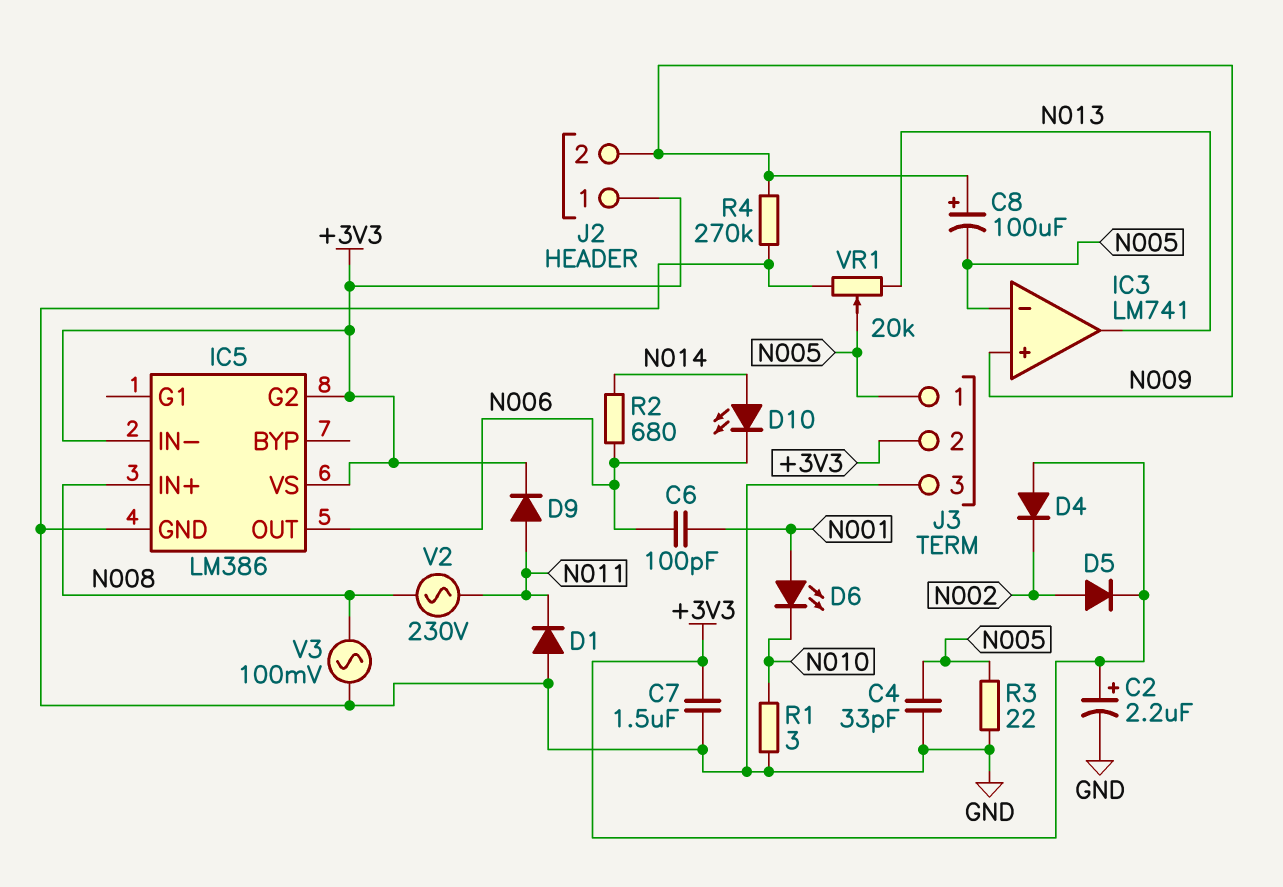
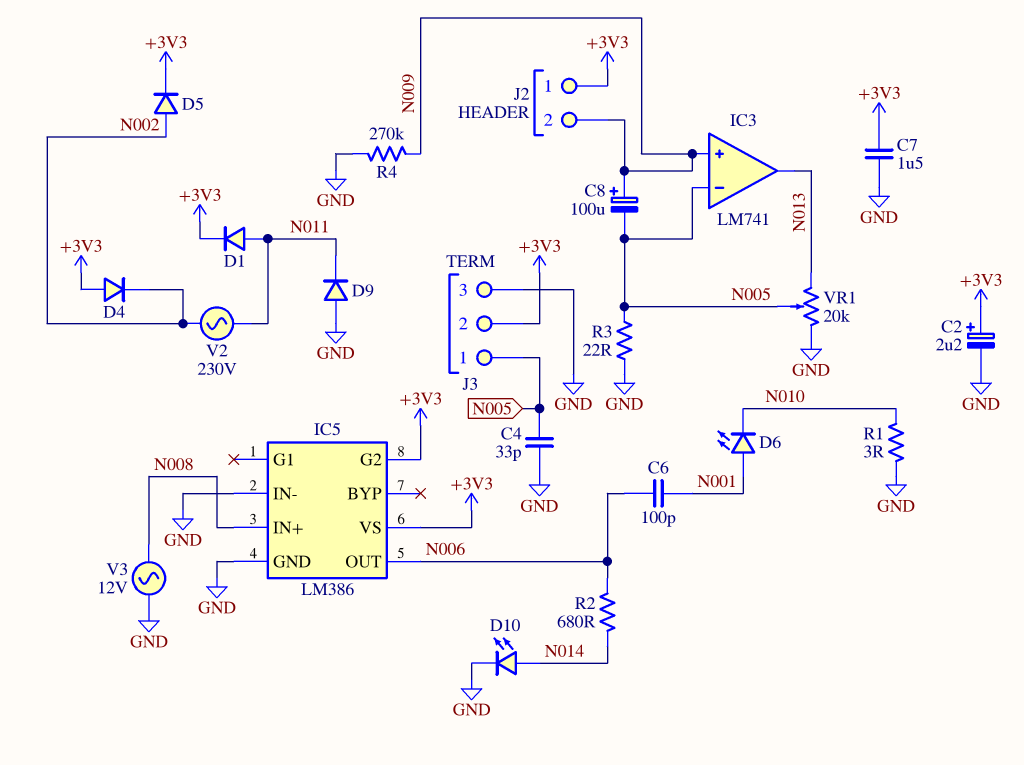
D1: diode (A GND, K N011) -> diode (A N011, K +3V3)
D9: diode (A N011, K +3V3) -> diode (A GND, K N011)
D10: LED (A N014, K N006) -> LED (A N014, K GND)
IC5 pin IN-: +3V3 -> GND
V2: AC 230V (N008, N011) -> AC 230V (N002, N011)
V3: AC 100mV (GND, N008) -> AC 12V (GND, N008)

